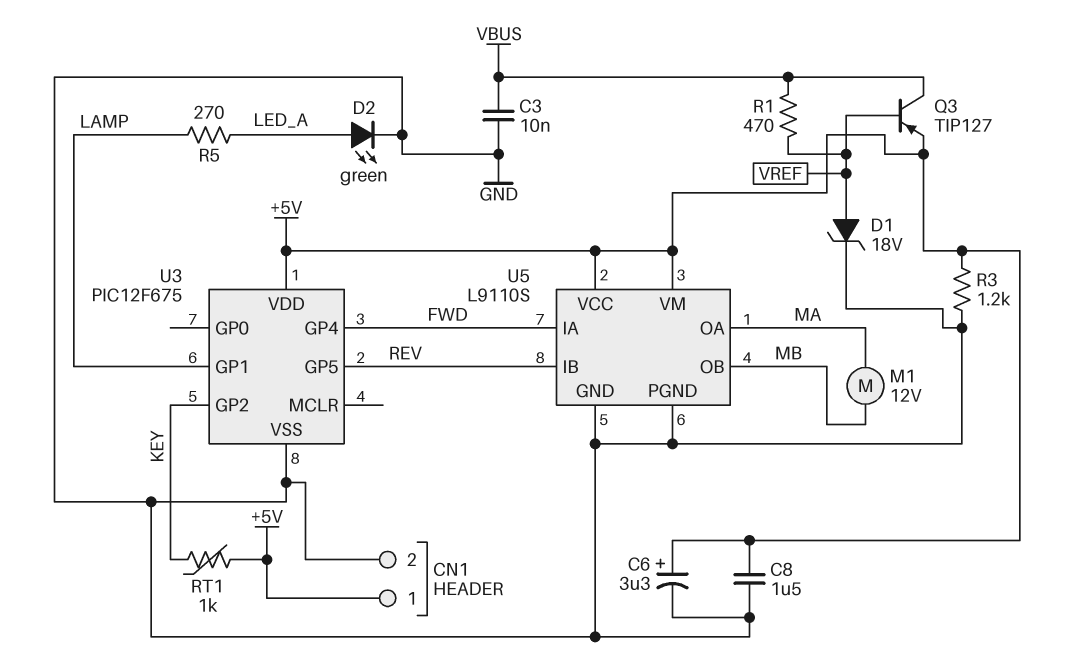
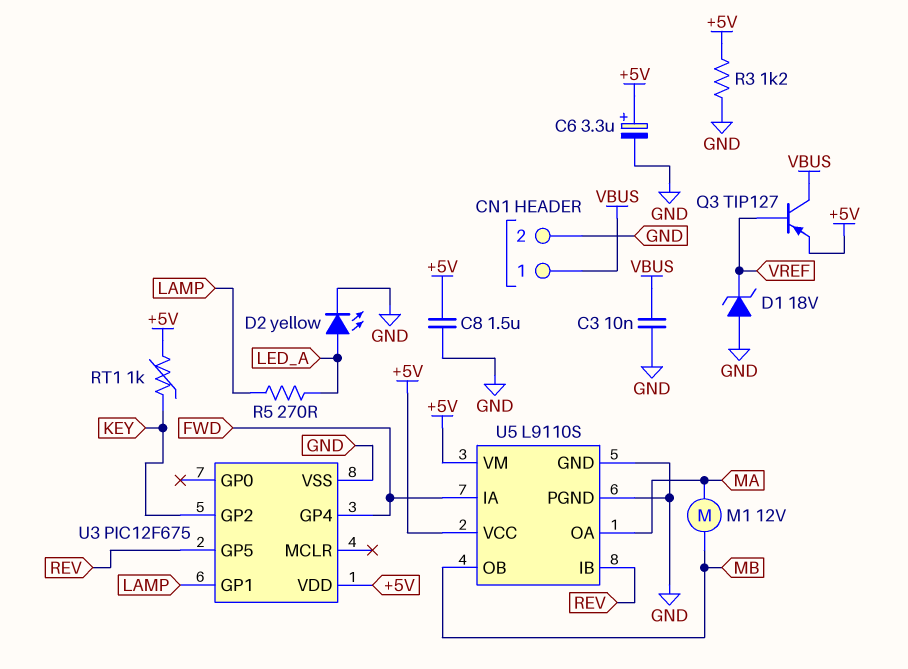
CN1 pin 1: +5V -> VBUS
D1: zener 18V (A VREF, K GND) -> zener 18V (A GND, K VREF)
D2: LED green (A LED_A, K GND) -> LED yellow (A LED_A, K GND)
R1: 470 (VBUS, VREF) -> none

